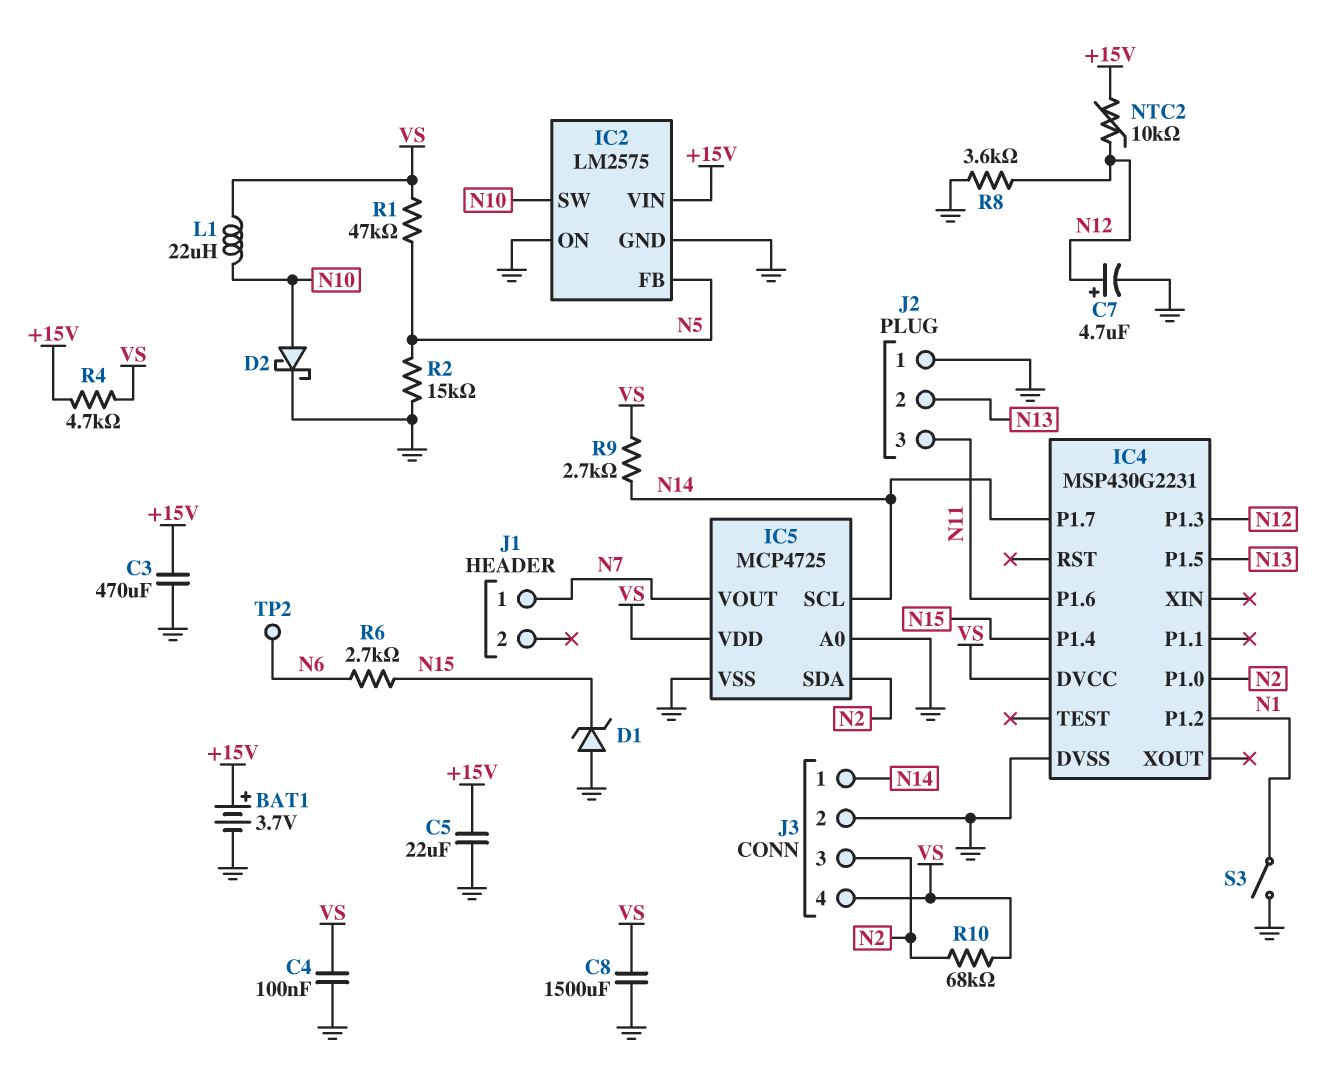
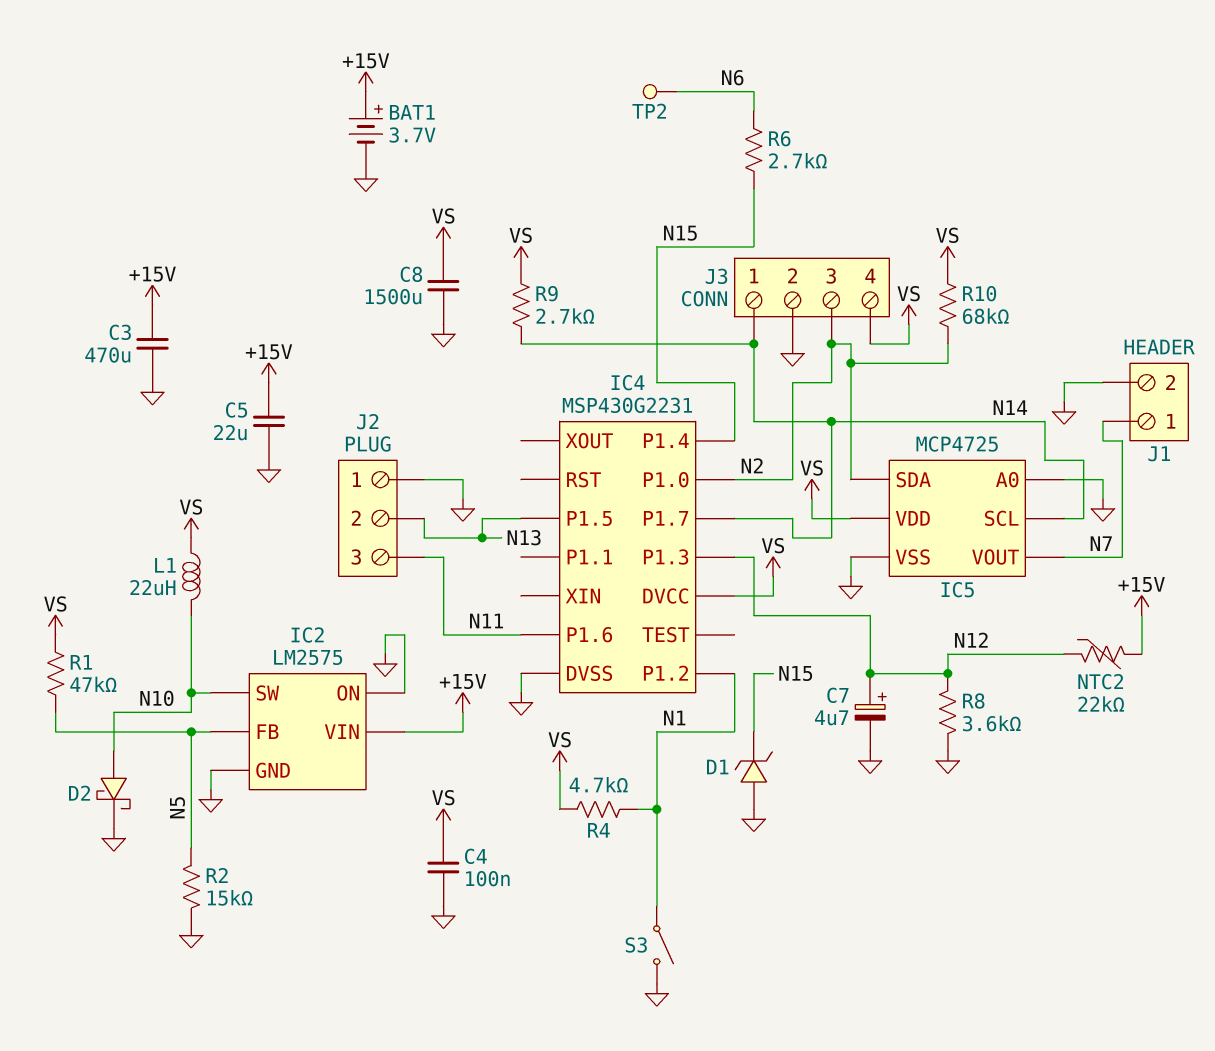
J1 pin 2: none -> GND
NTC2: 10k (+15V, N12) -> 22k (+15V, N12)
R4: 4.7k (+15V, VS) -> 4.7k (N1, VS)

